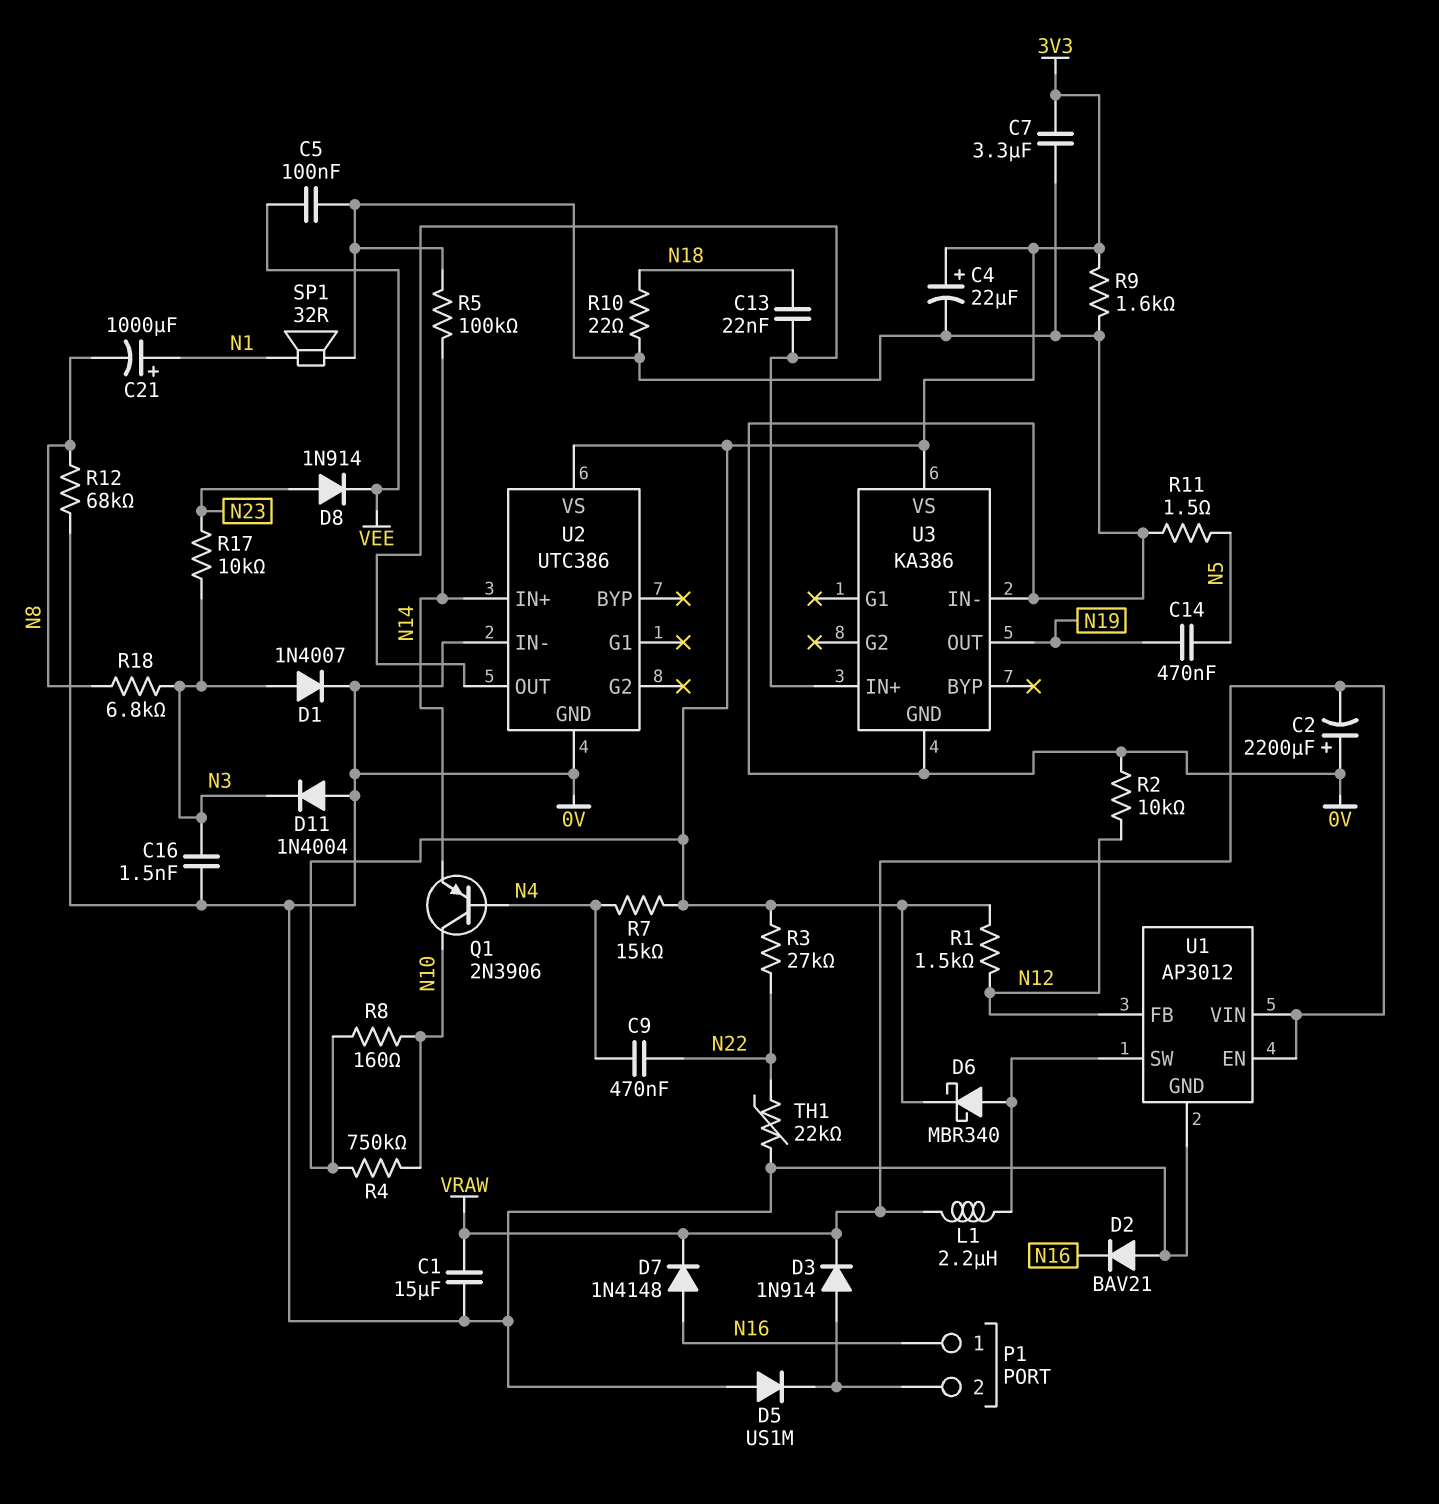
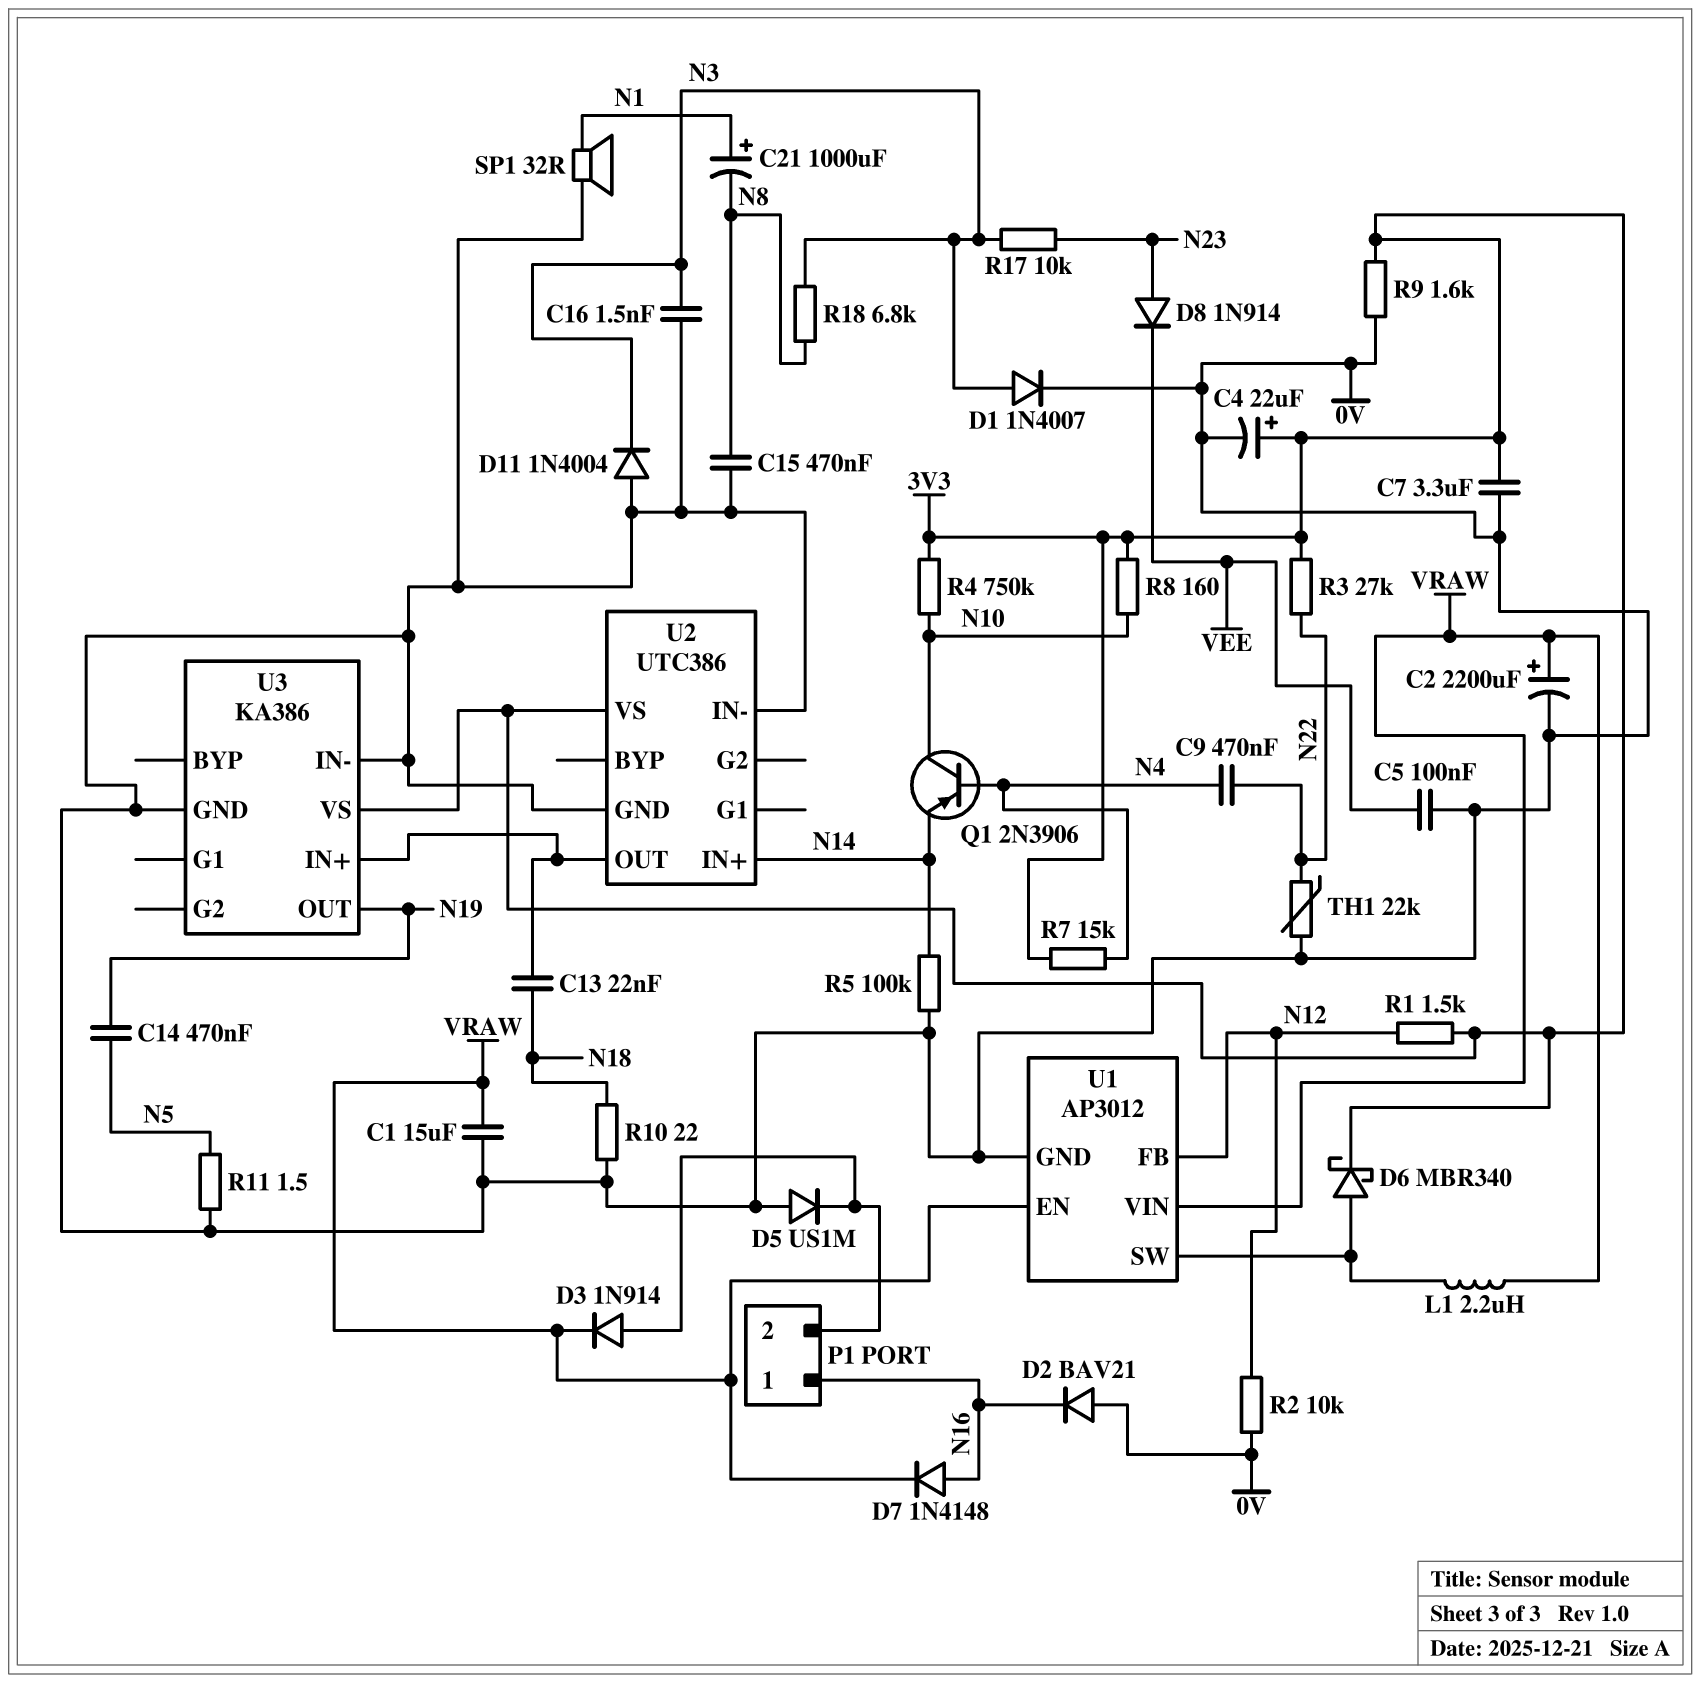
C2: 2200uF (plus 0V, minus VRAW) -> 2200uF (plus VRAW, minus 0V)
C15: none -> 470nF (0V, N8)
R12: 68k (0V, N8) -> none

